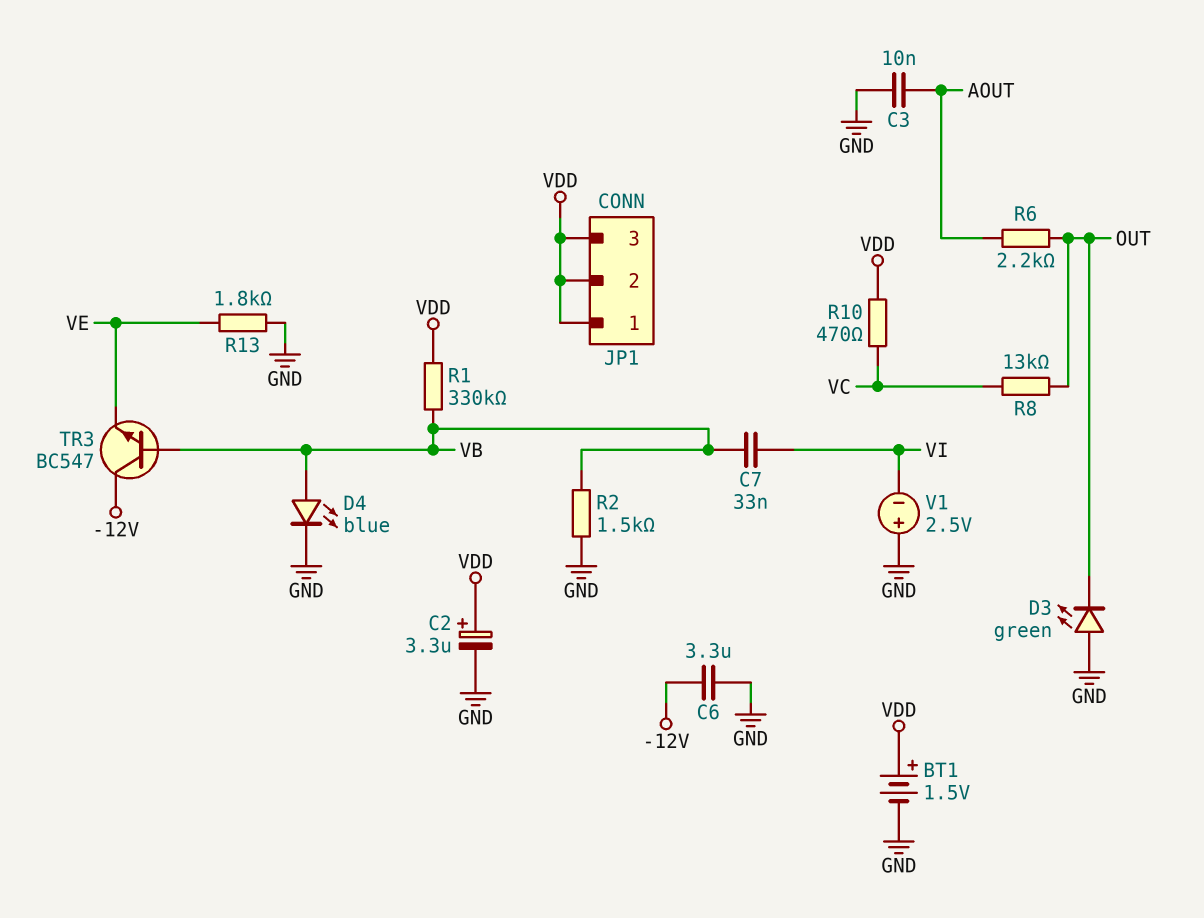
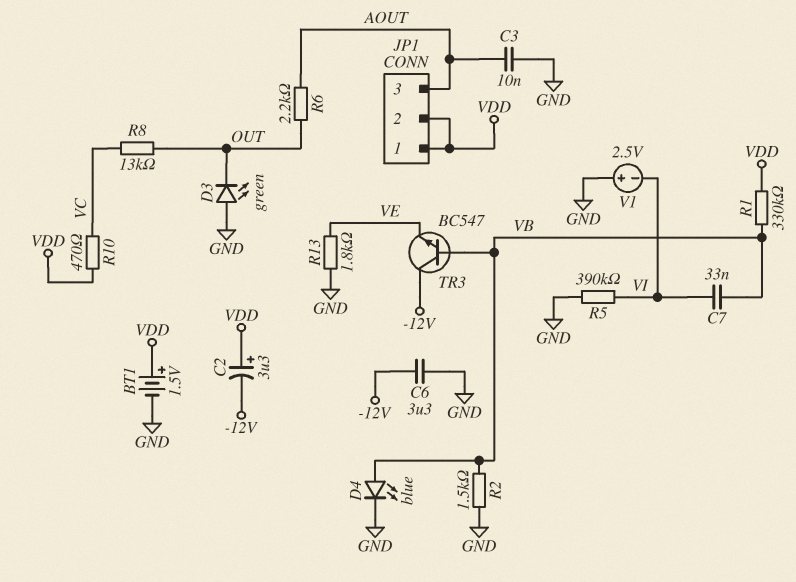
C2: 3.3uF (plus VDD, minus GND) -> 3.3uF (plus VDD, minus -12V)
JP1 pin 3: VDD -> AOUT
R5: none -> 390k (GND, VI)

